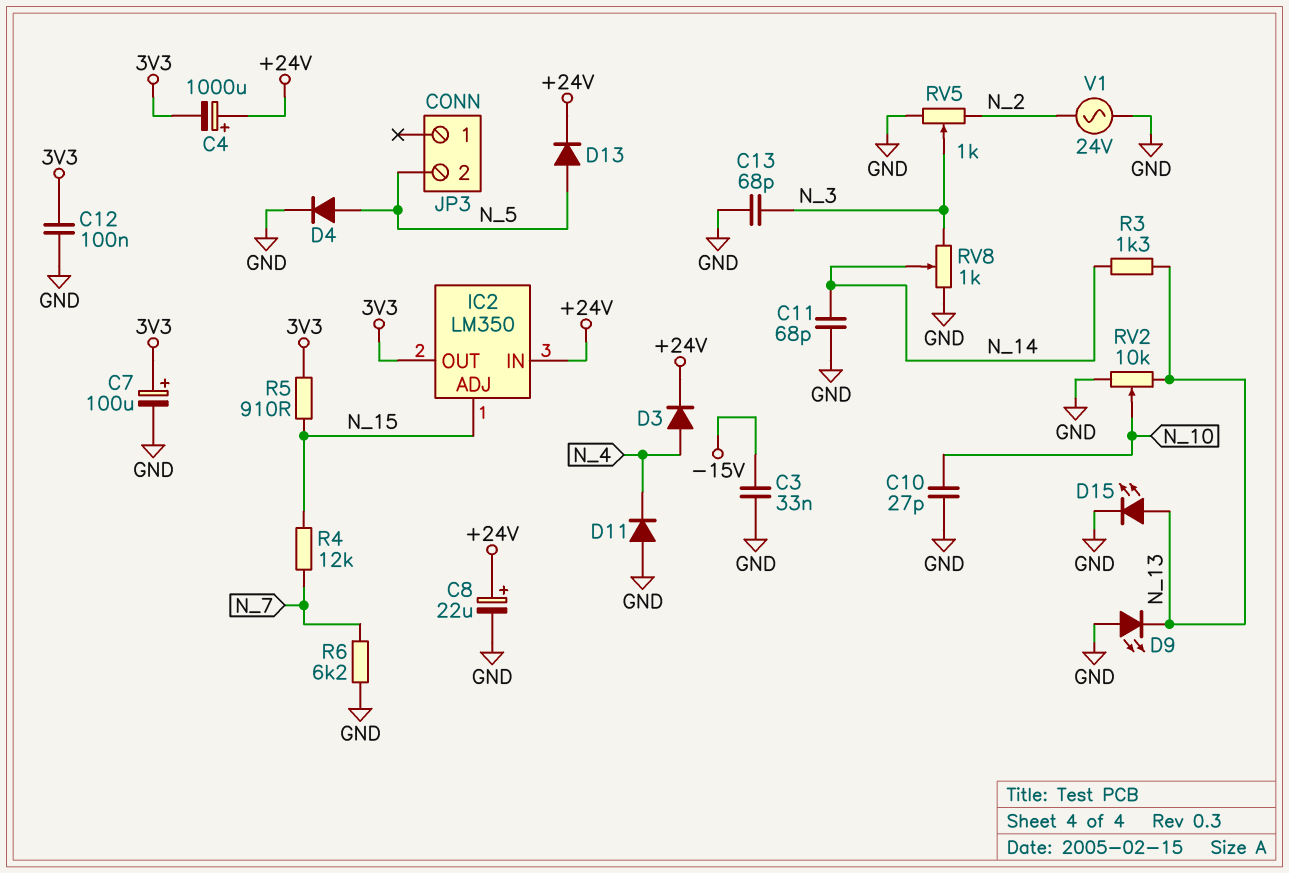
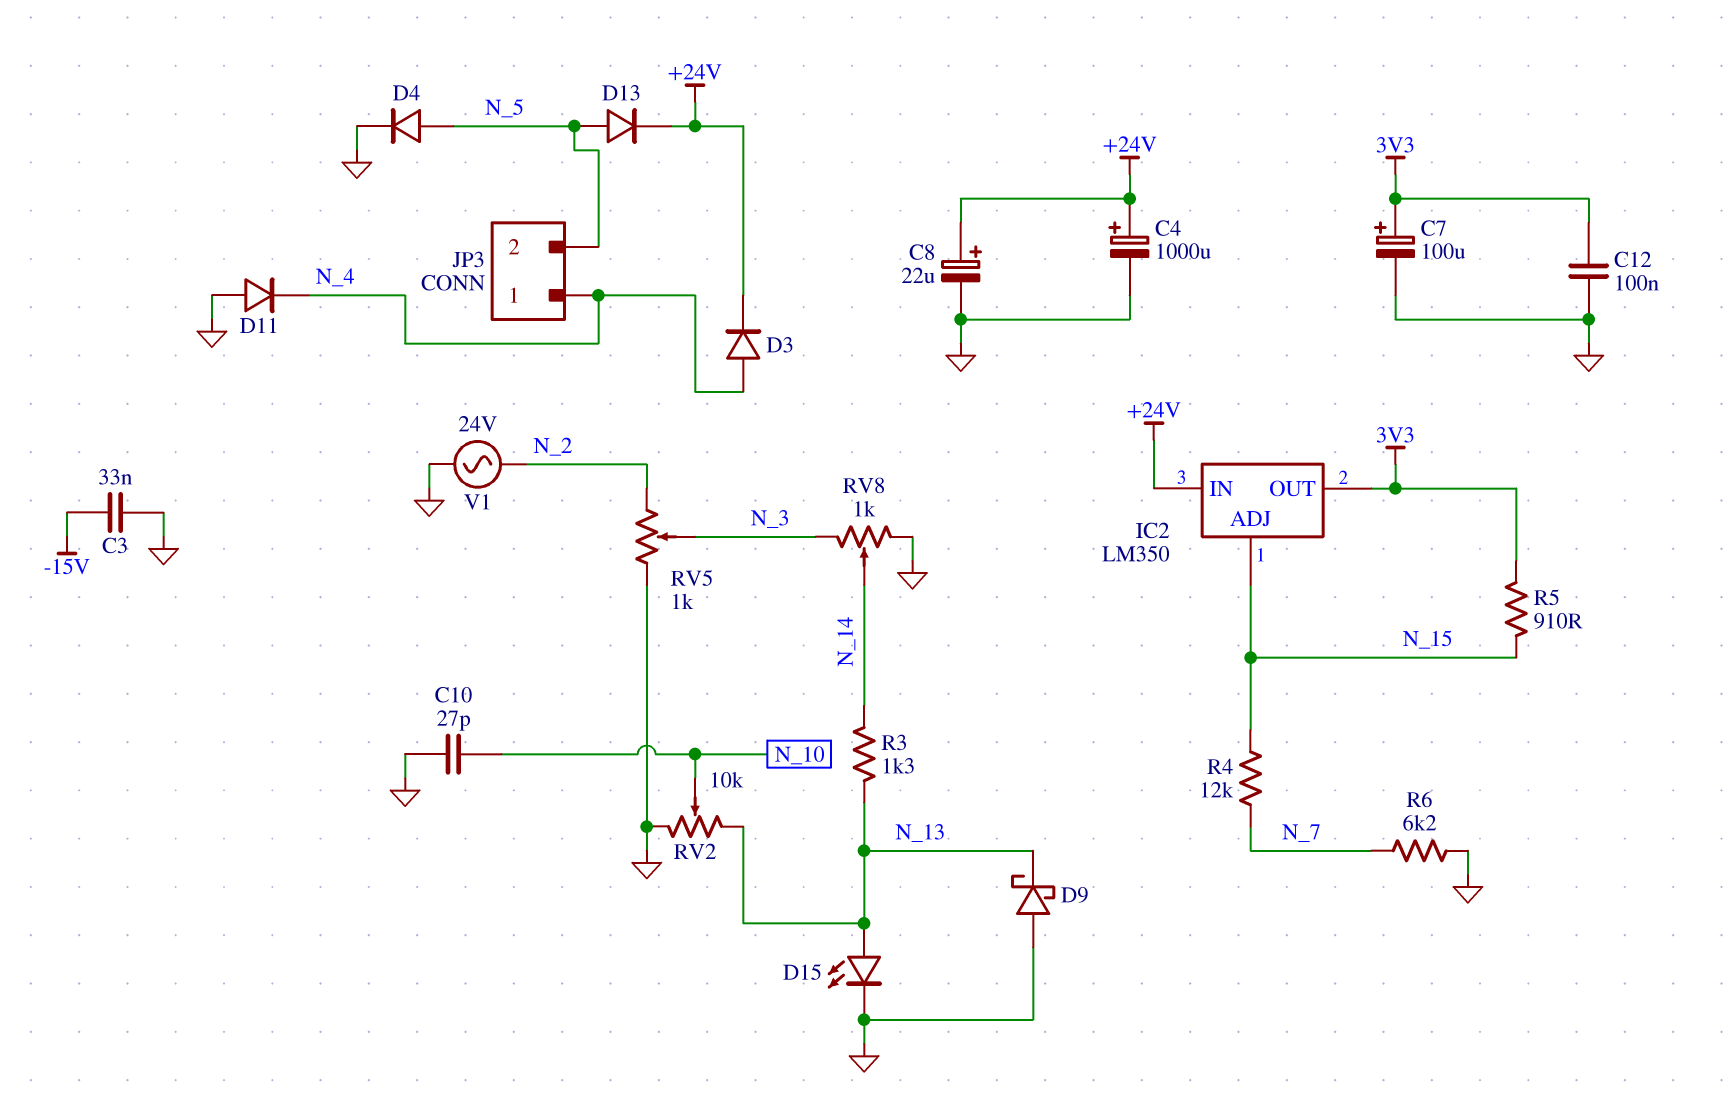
C4: 1000uF (plus +24V, minus 3V3) -> 1000uF (plus +24V, minus GND)
C11: 68pF (GND, N_14) -> none
C13: 68pF (GND, N_3) -> none
D9: LED (A GND, K N_13) -> schottky (A GND, K N_13)
JP3 pin 1: none -> N_4

